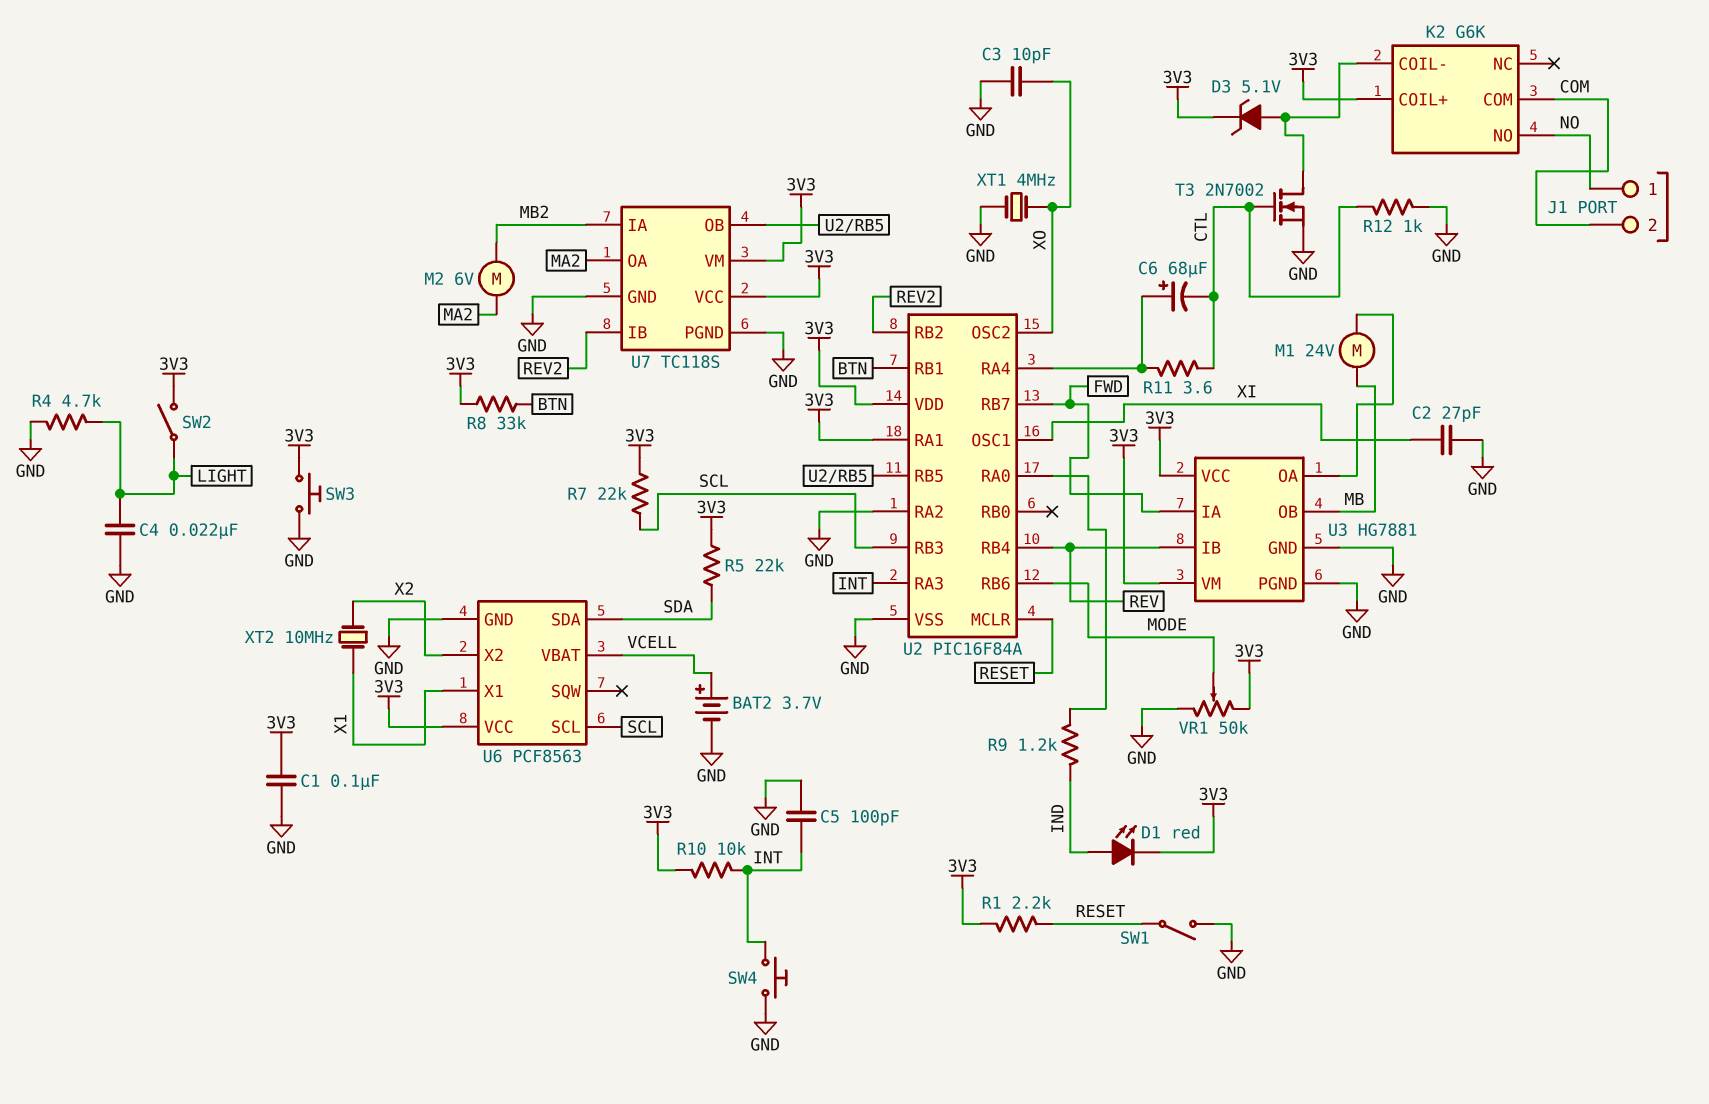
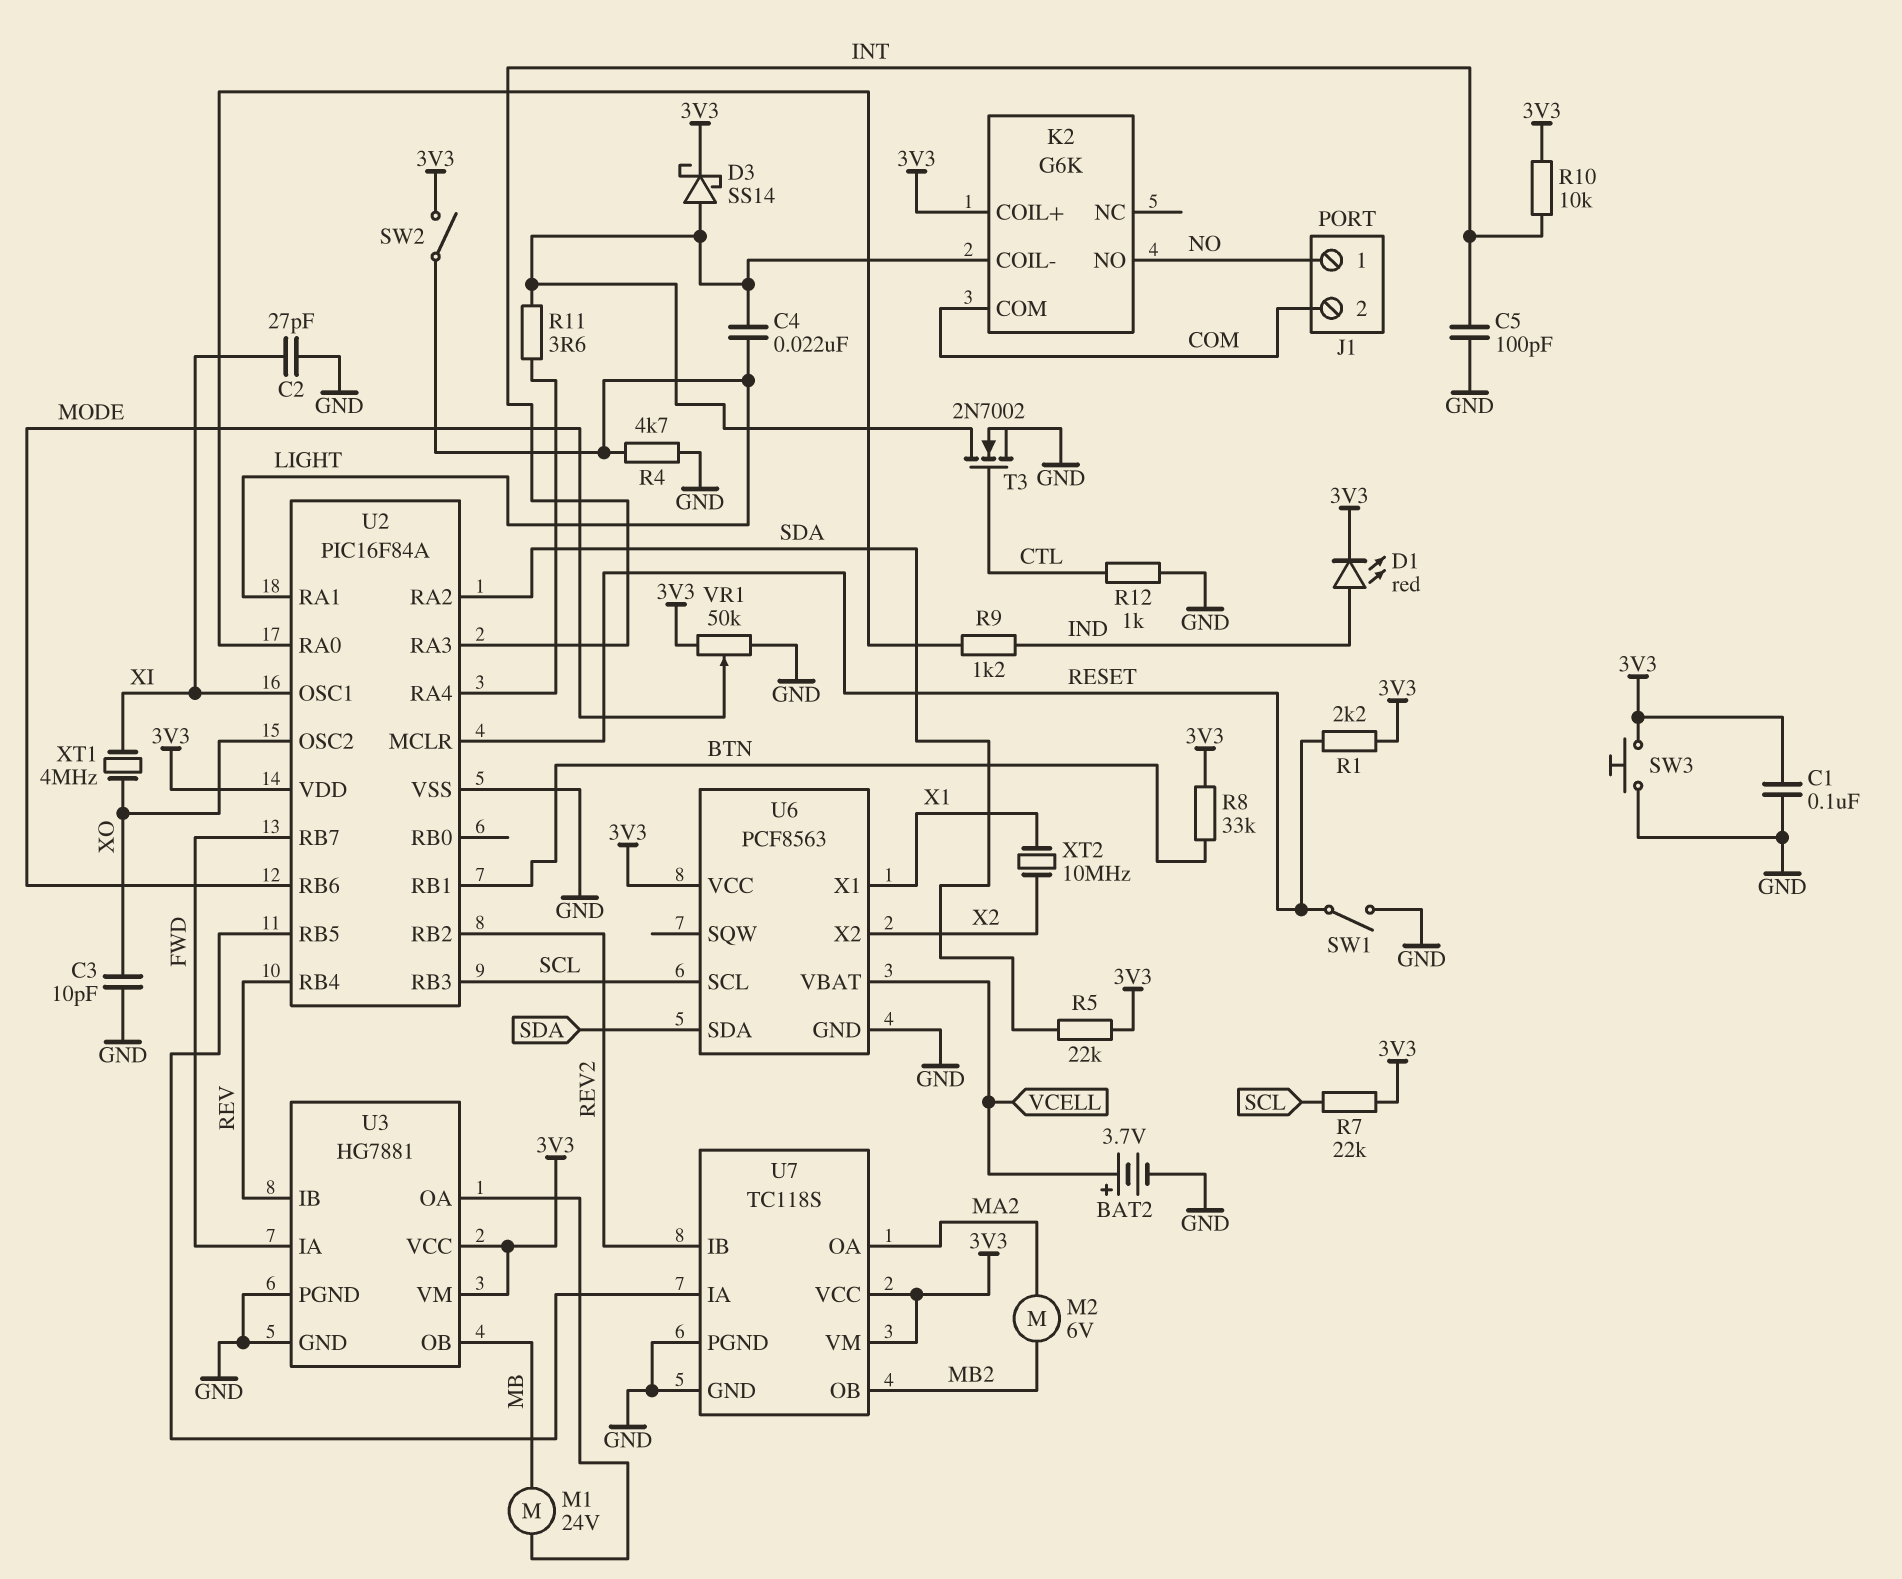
C4: 22nF (GND, LIGHT) -> 22nF (K2/COIL-, LIGHT)
C6: 68uF (plus U2/RA4, minus CTL) -> none
D3: zener 5.1V (A K2/COIL-, K 3V3) -> schottky SS14 (A K2/COIL-, K 3V3)
R11: 3.6 (CTL, U2/RA4) -> 3.6 (K2/COIL-, U2/RA4)
SW4: button (GND, INT) -> none
U2 pin RA1: 3V3 -> LIGHT
U2 pin RA2: GND -> SDA
U7 pin IA: MB2 -> U2/RB5
U7 pin OB: U2/RB5 -> MB2
XT1: 4MHz (GND, XO) -> 4MHz (XI, XO)

